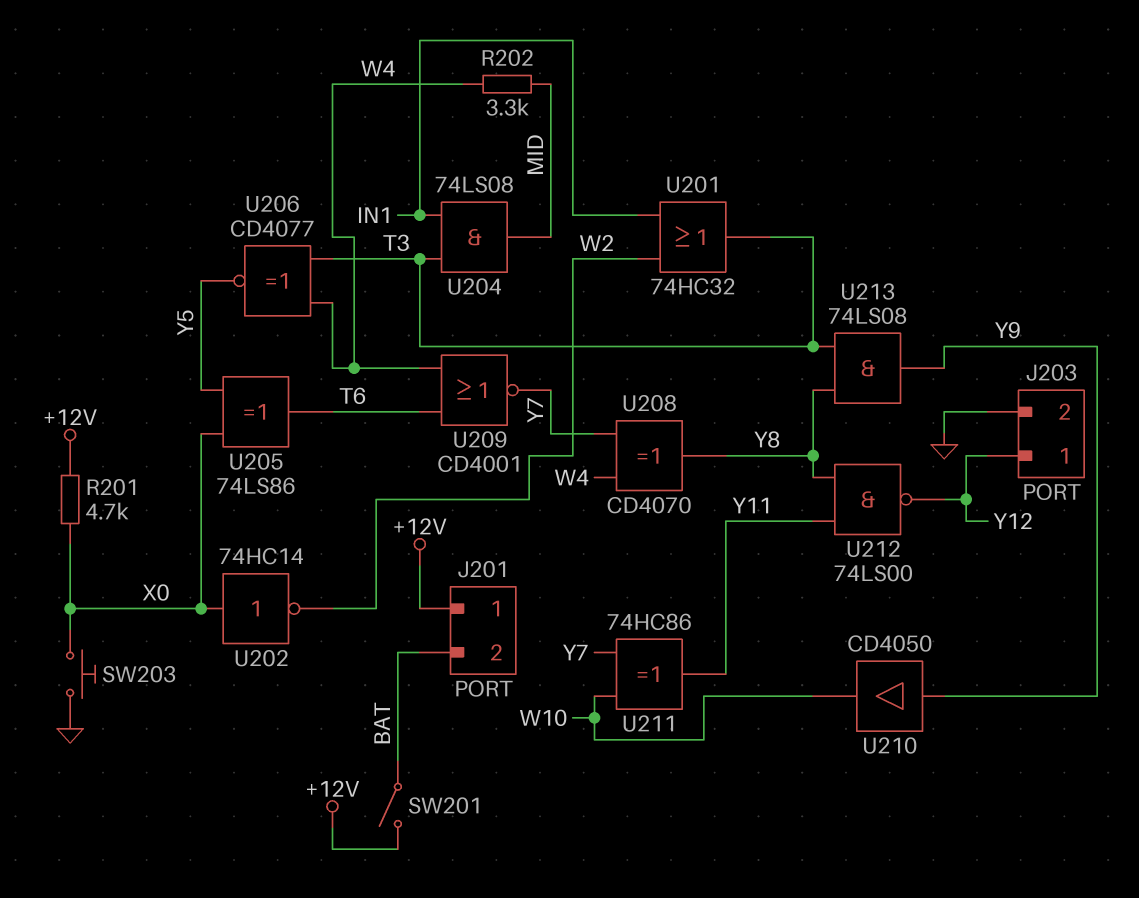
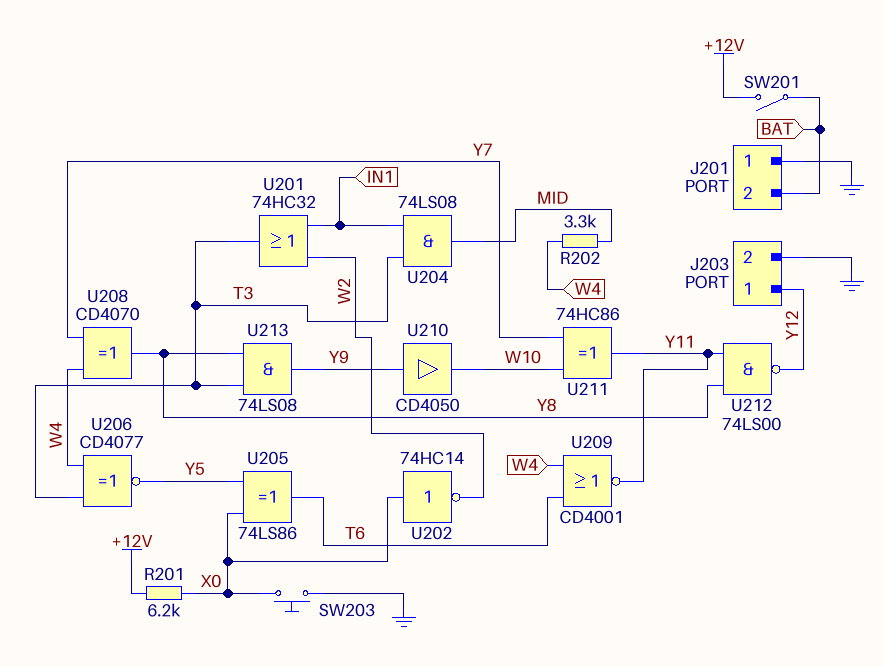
J201 pin 1: +12V -> GND
R201: 4.7k (+12V, X0) -> 6.2k (+12V, X0)
U209: NOR CD4001 (in T6, in W4, out Y7) -> NOR CD4001 (in T6, in W4, out Y11)

